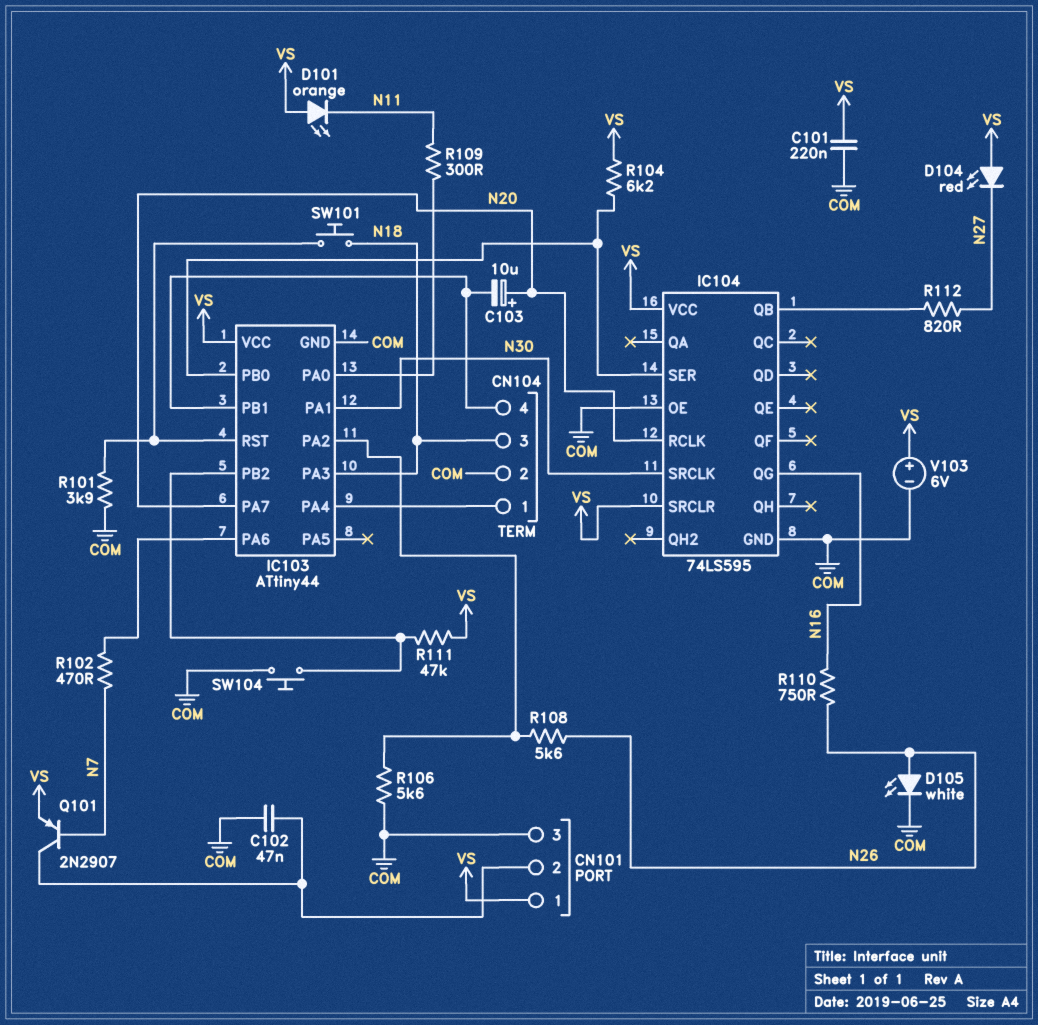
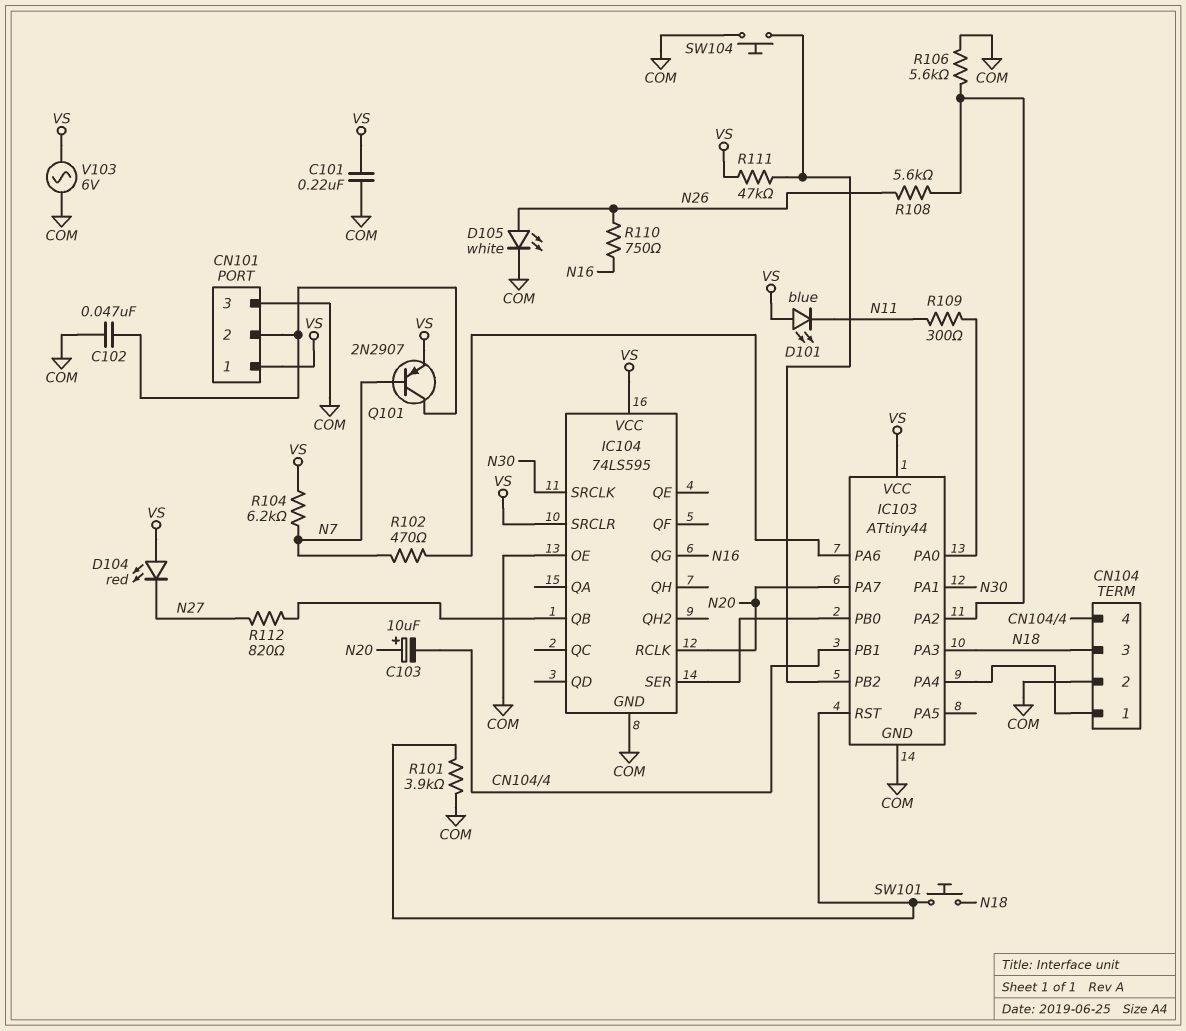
D101: LED orange (A VS, K N11) -> LED blue (A VS, K N11)
R104: 6.2k (IC103/PB0, VS) -> 6.2k (N7, VS)
V103: 6V (plus VS, minus COM) -> AC 6V (COM, VS)

